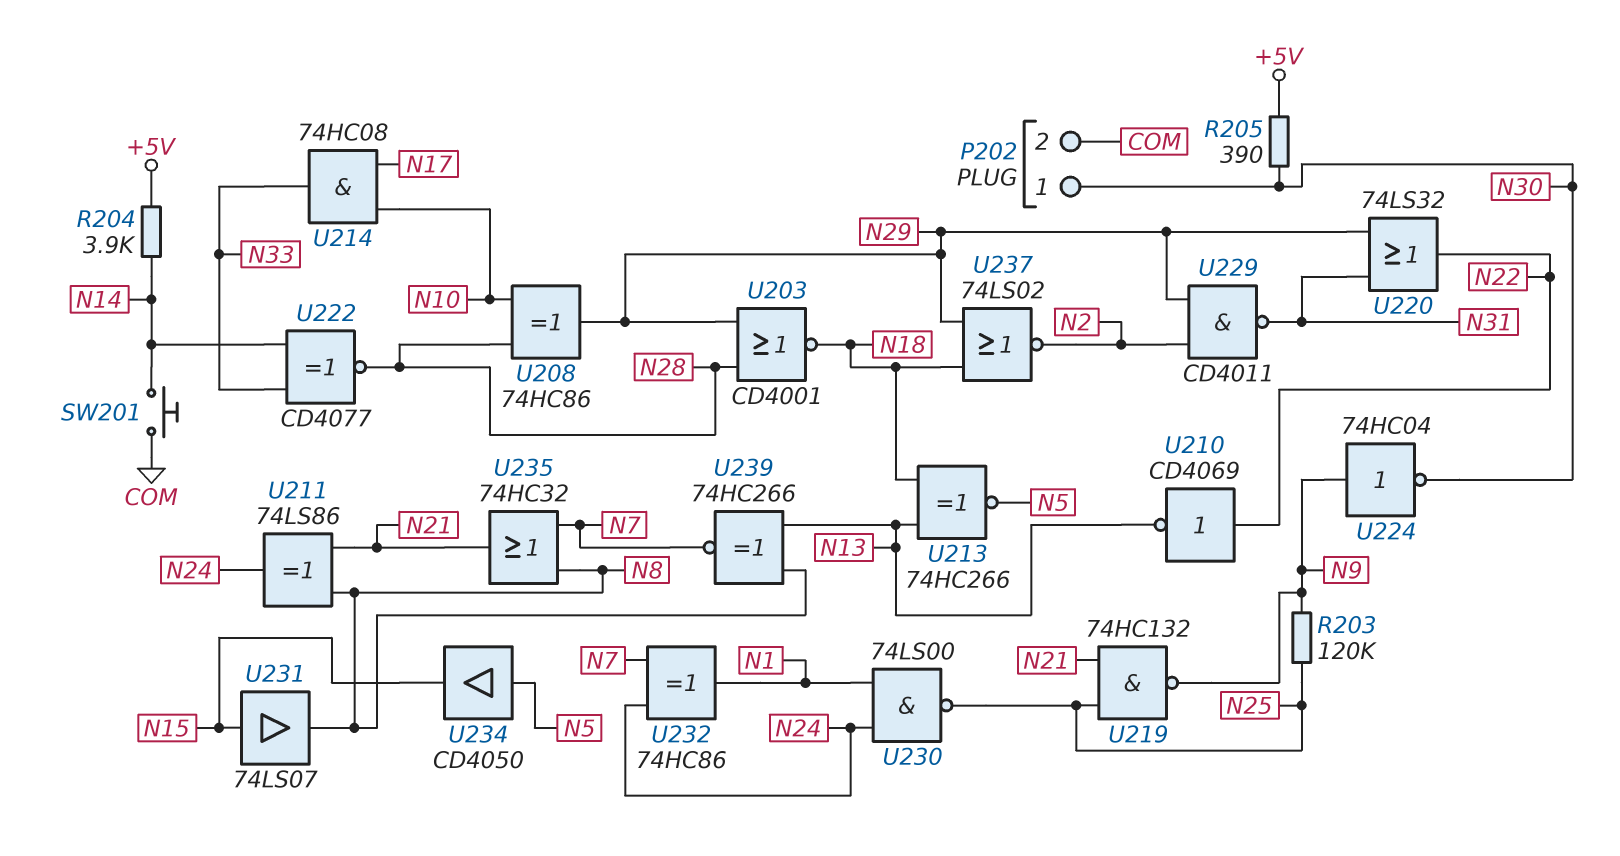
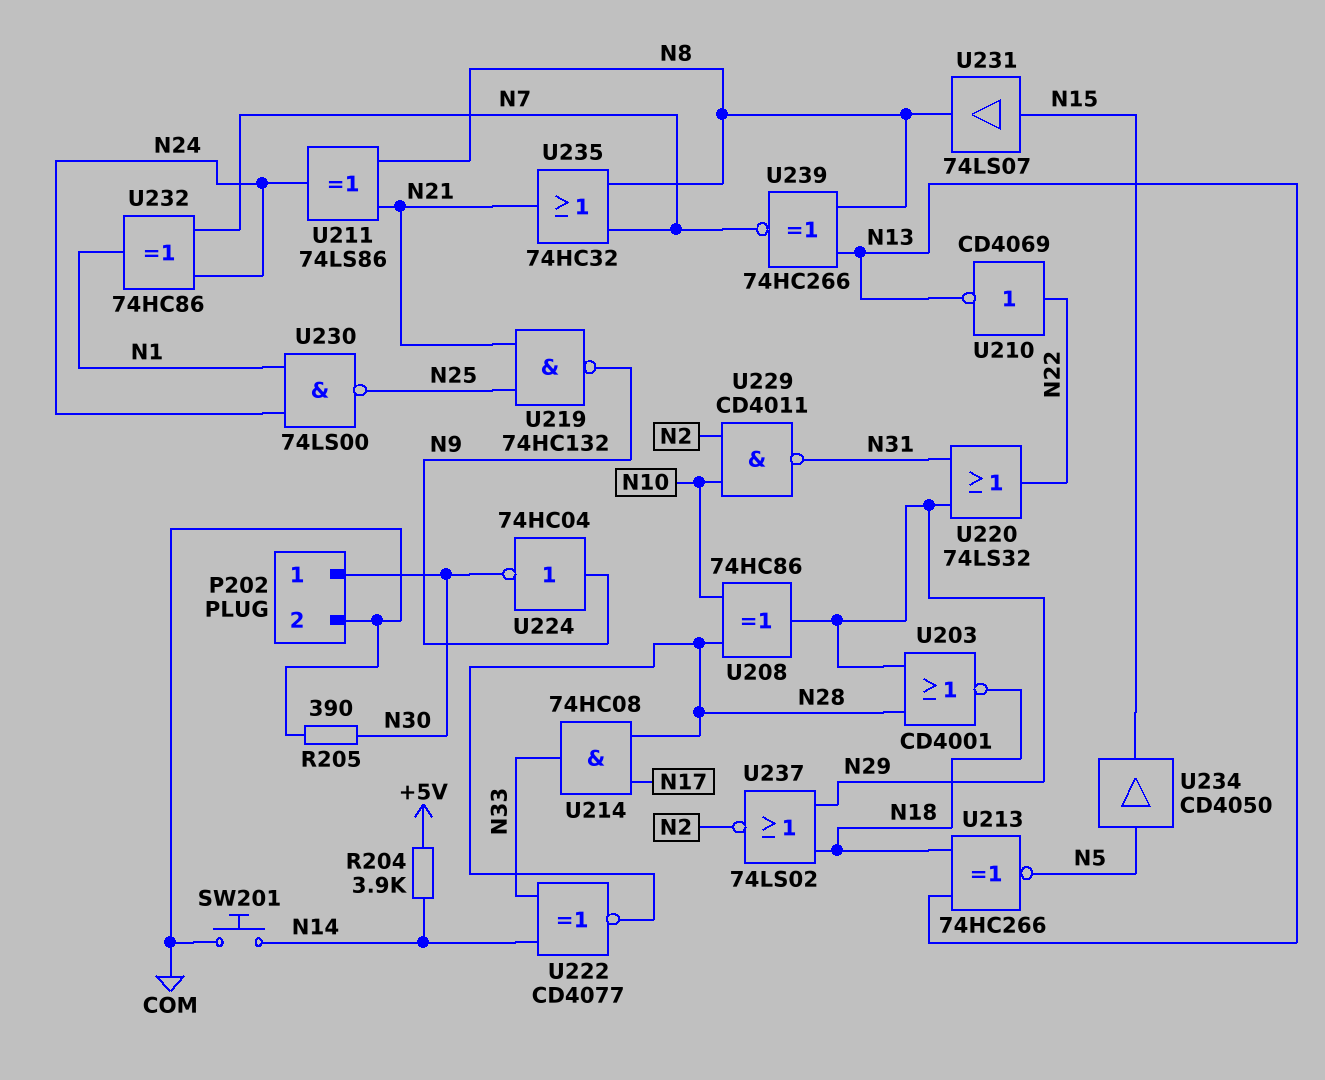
R203: 120k (N9, N25) -> none
R205: 390 (+5V, N30) -> 390 (COM, N30)
U214: AND 74HC08 (in N10, in N17, out N33) -> AND 74HC08 (in N17, in N28, out N33)
U229: NAND CD4011 (in N2, in N29, out N31) -> NAND CD4011 (in N2, in N10, out N31)

